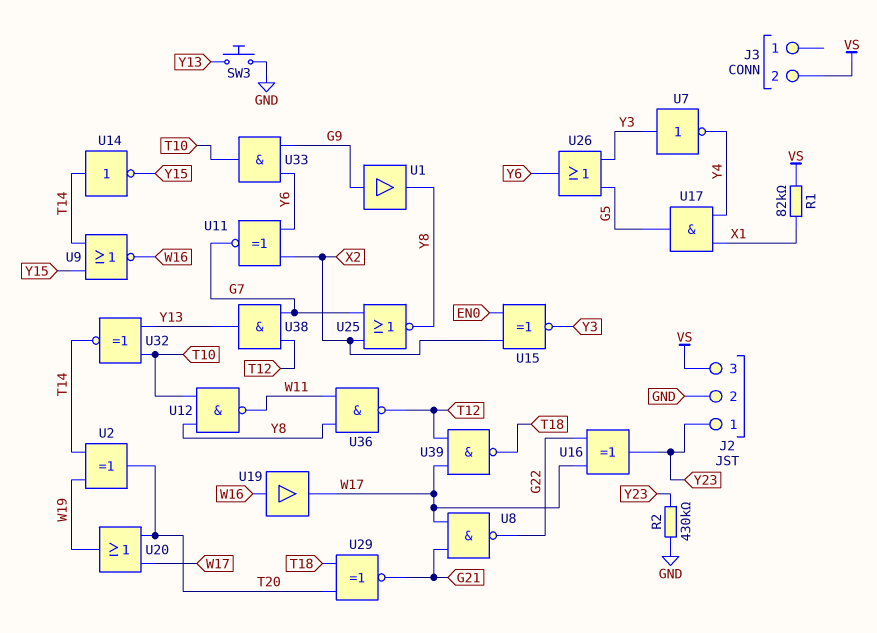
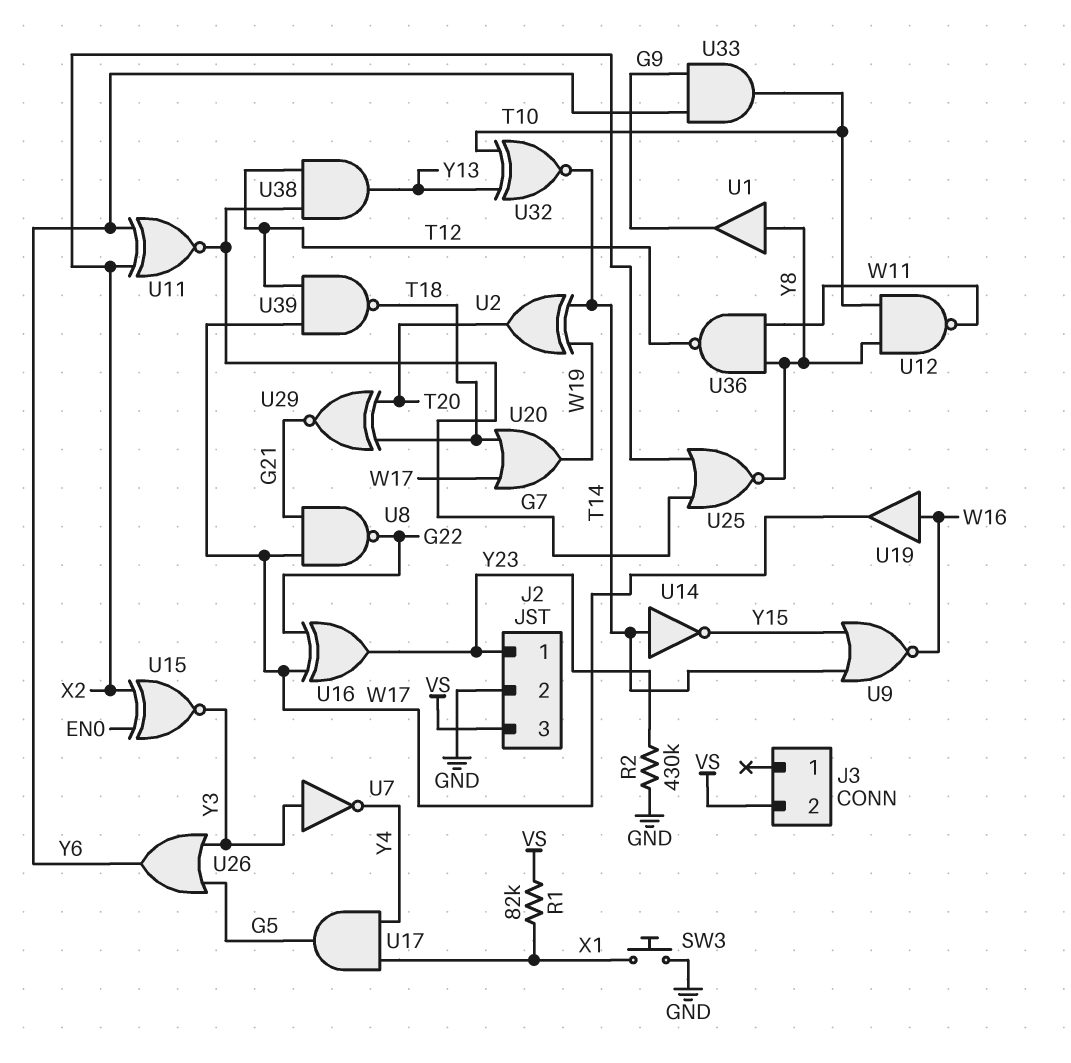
SW3: button (GND, Y13) -> button (GND, X1)
U1: buffer (in G9, out Y8) -> buffer (in Y8, out G9)
U20: OR (in T20, in W17, out W19) -> OR (in T18, in W17, out W19)

